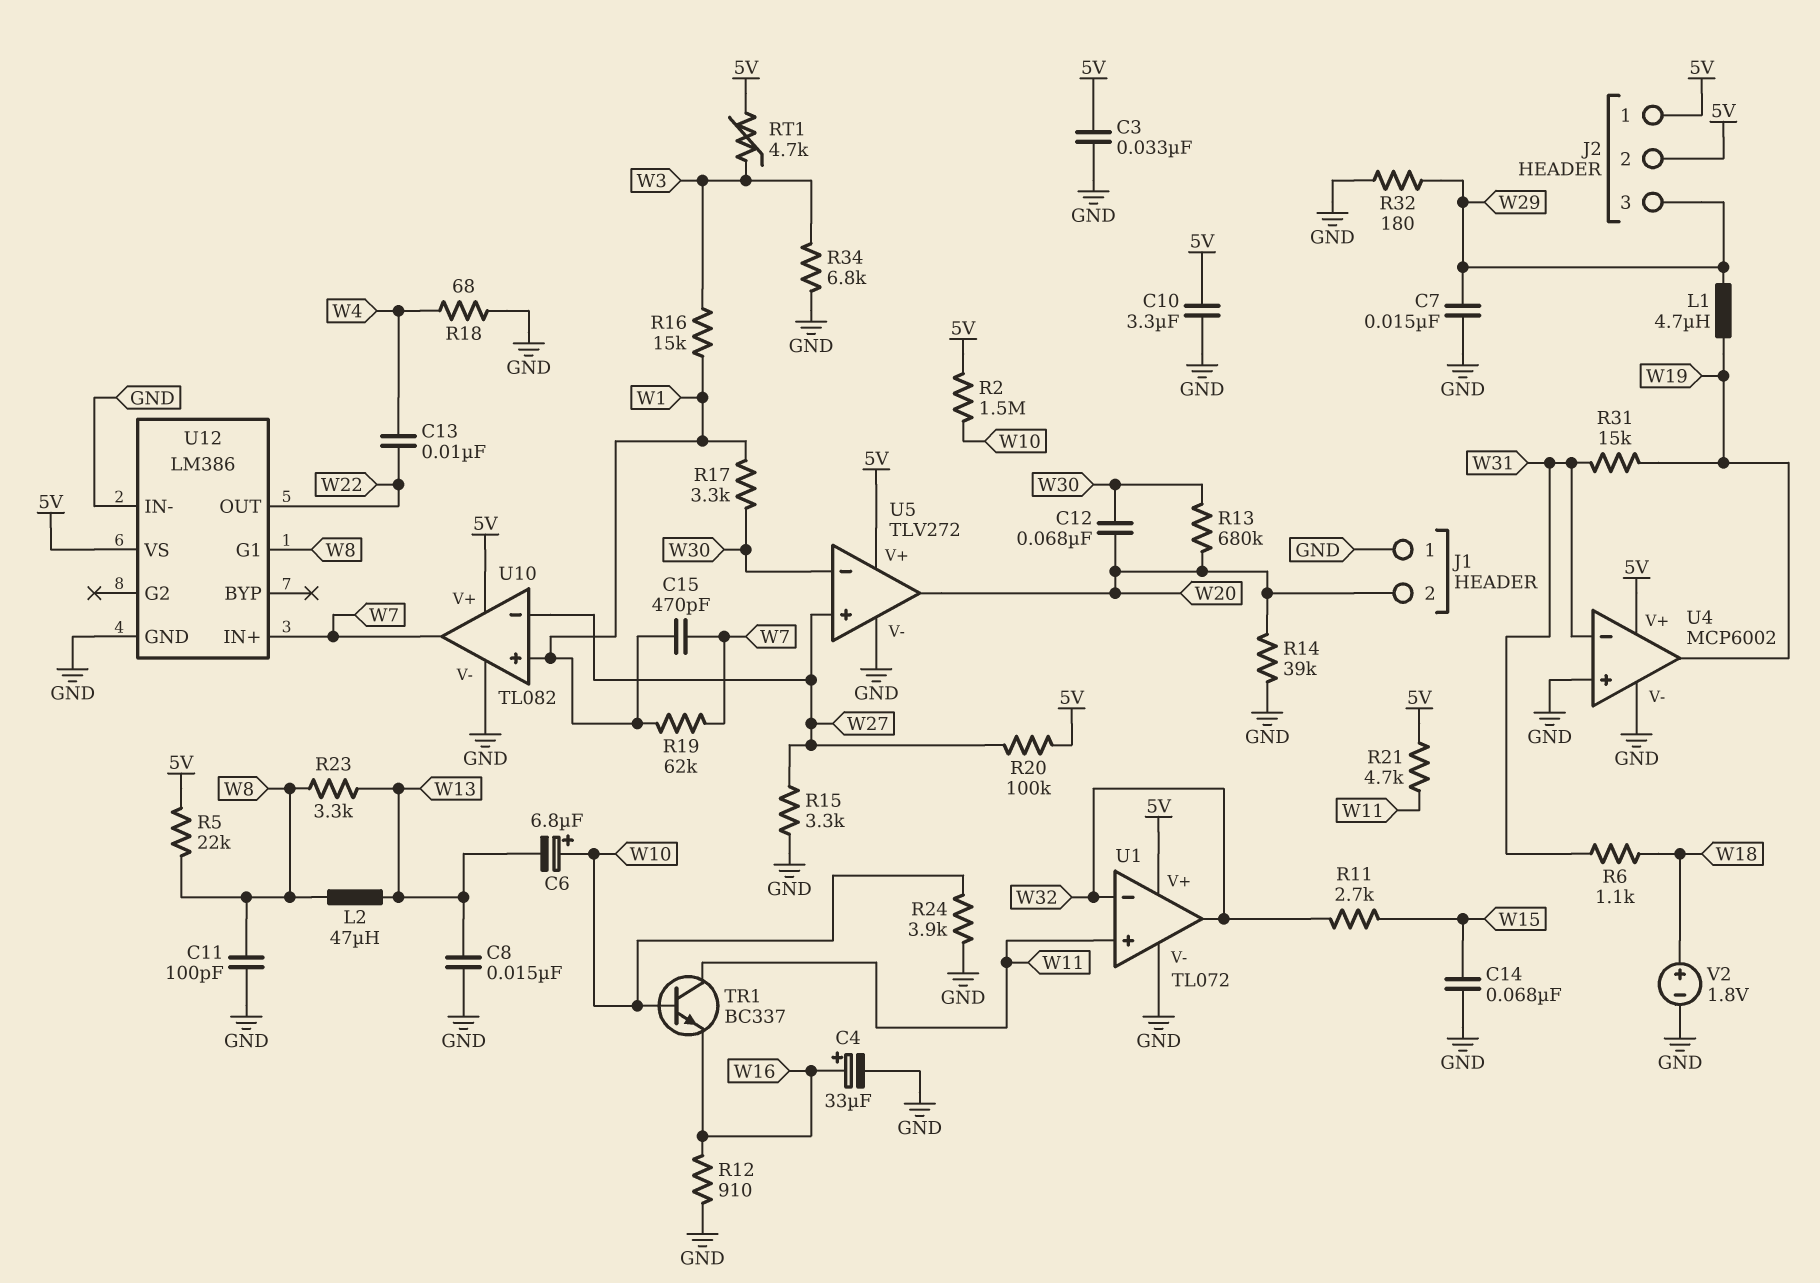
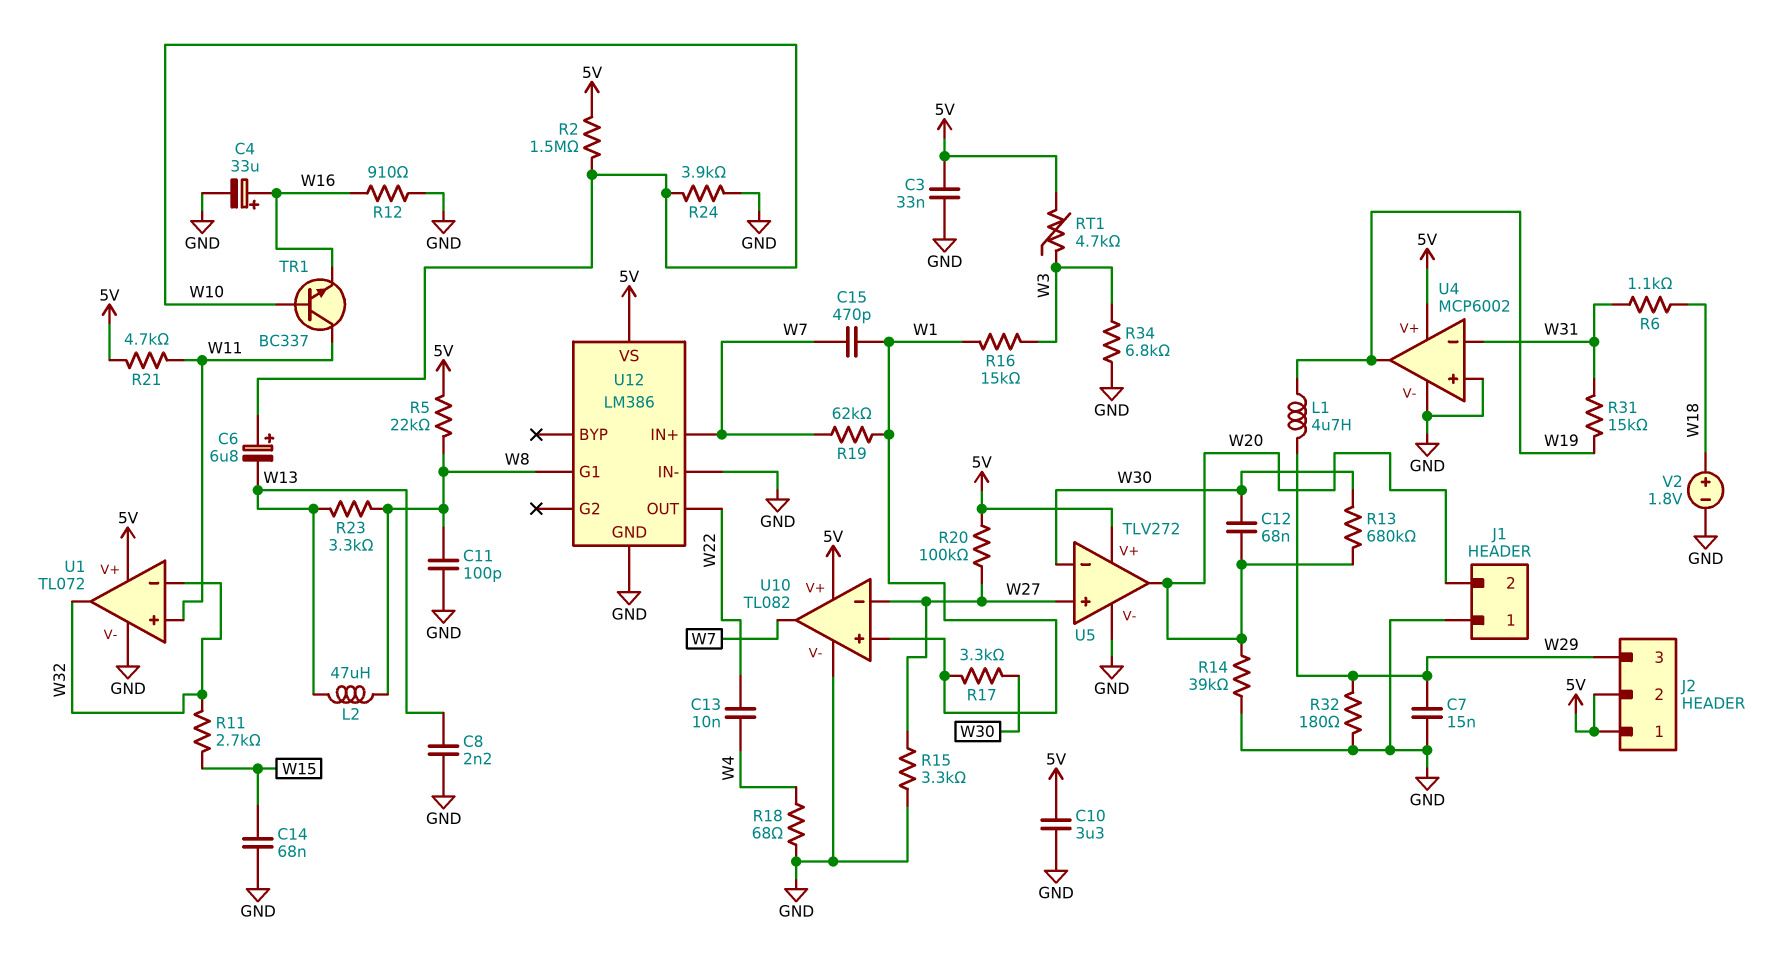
C8: 15nF (GND, W13) -> 2.2nF (GND, W13)

